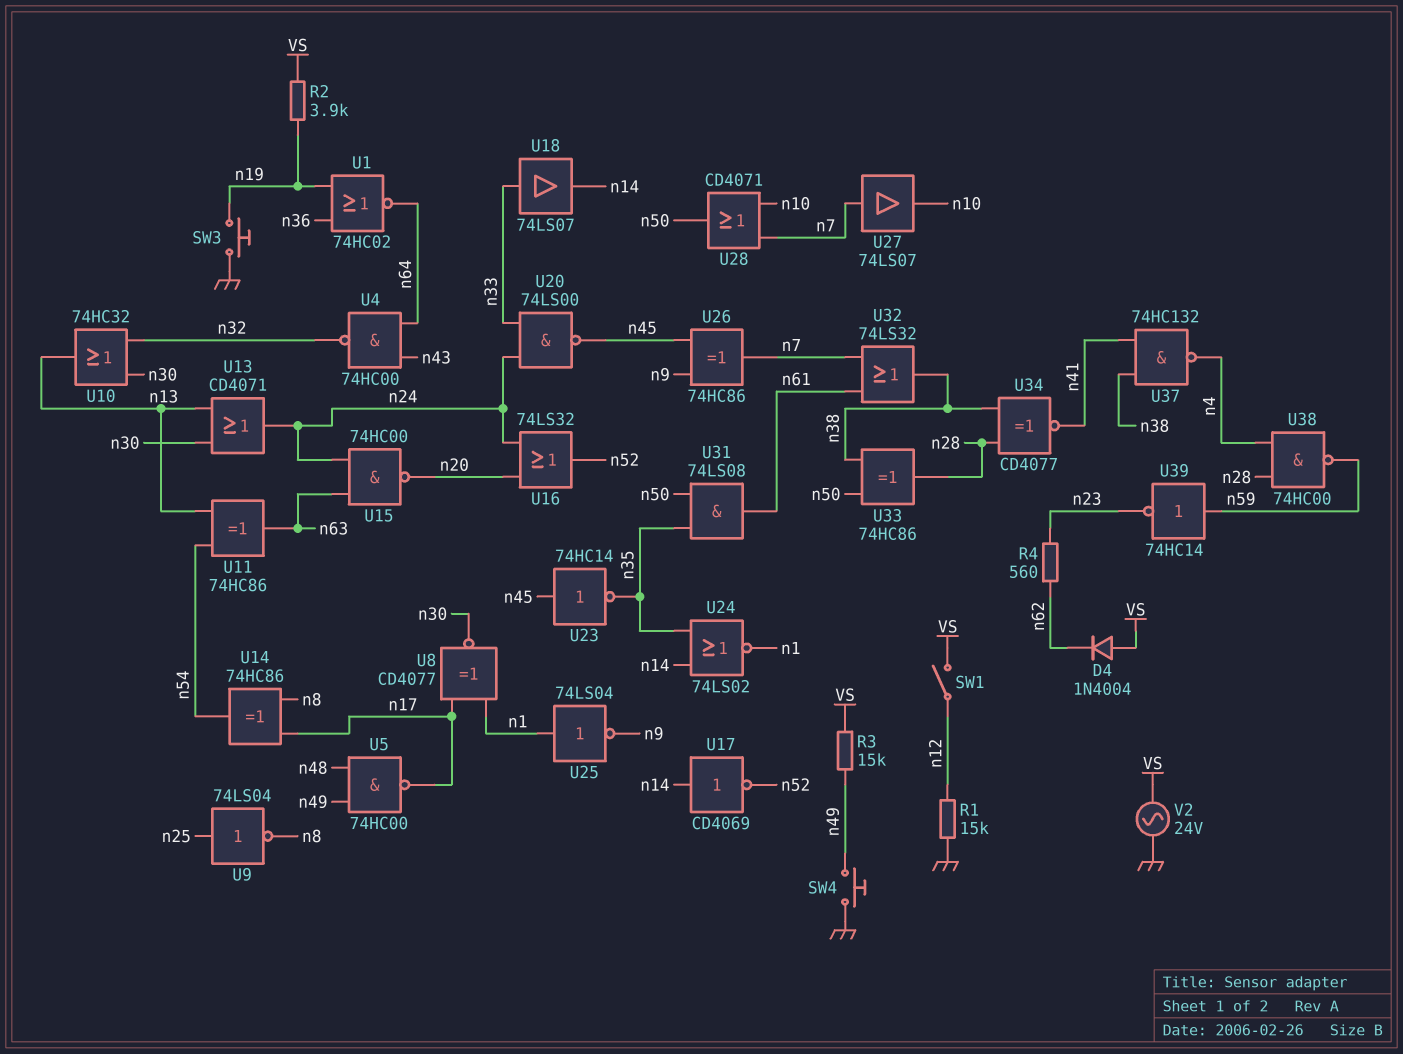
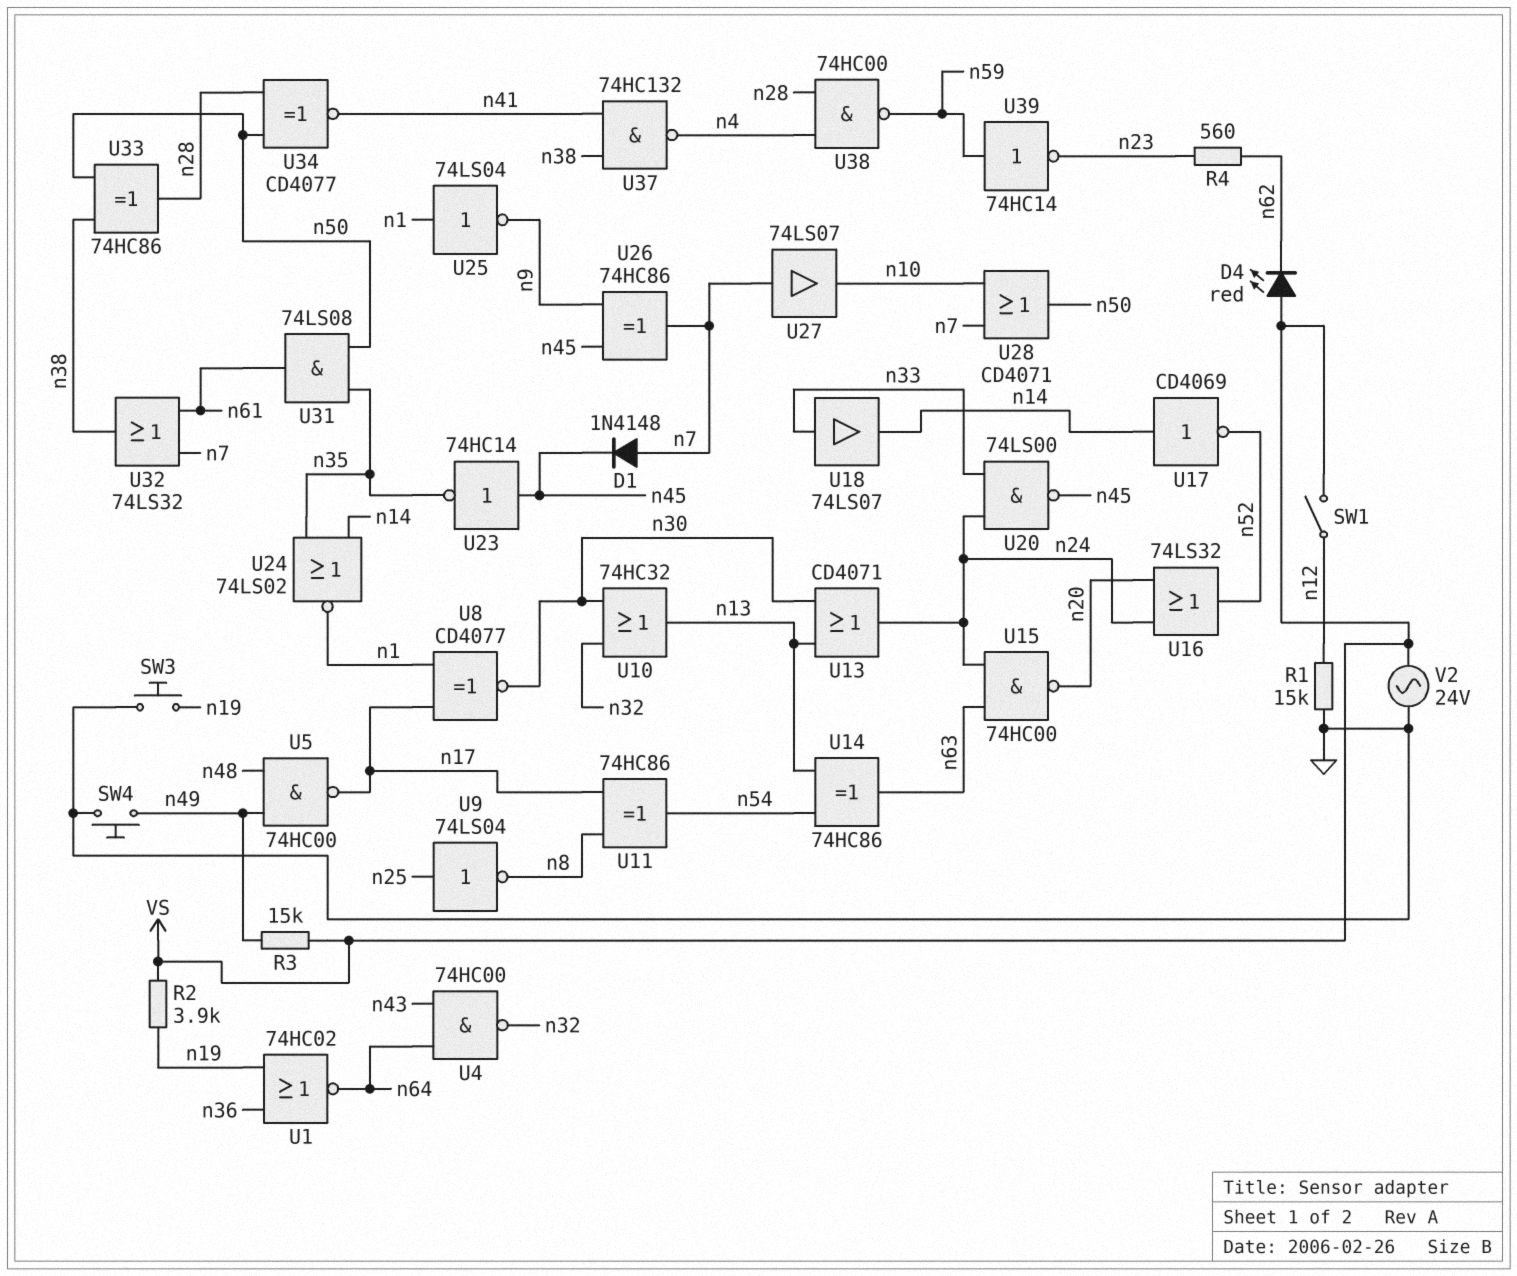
D1: none -> diode 1N4148 (A n7, K n45)
D4: diode 1N4004 (A VS, K n62) -> LED red (A VS, K n62)
U11: XOR 74HC86 (in n13, in n54, out n63) -> XOR 74HC86 (in n8, in n17, out n54)
U14: XOR 74HC86 (in n8, in n17, out n54) -> XOR 74HC86 (in n13, in n54, out n63)
U34: XNOR CD4077 (in n28, in n38, out n41) -> XNOR CD4077 (in n28, in n50, out n41)

